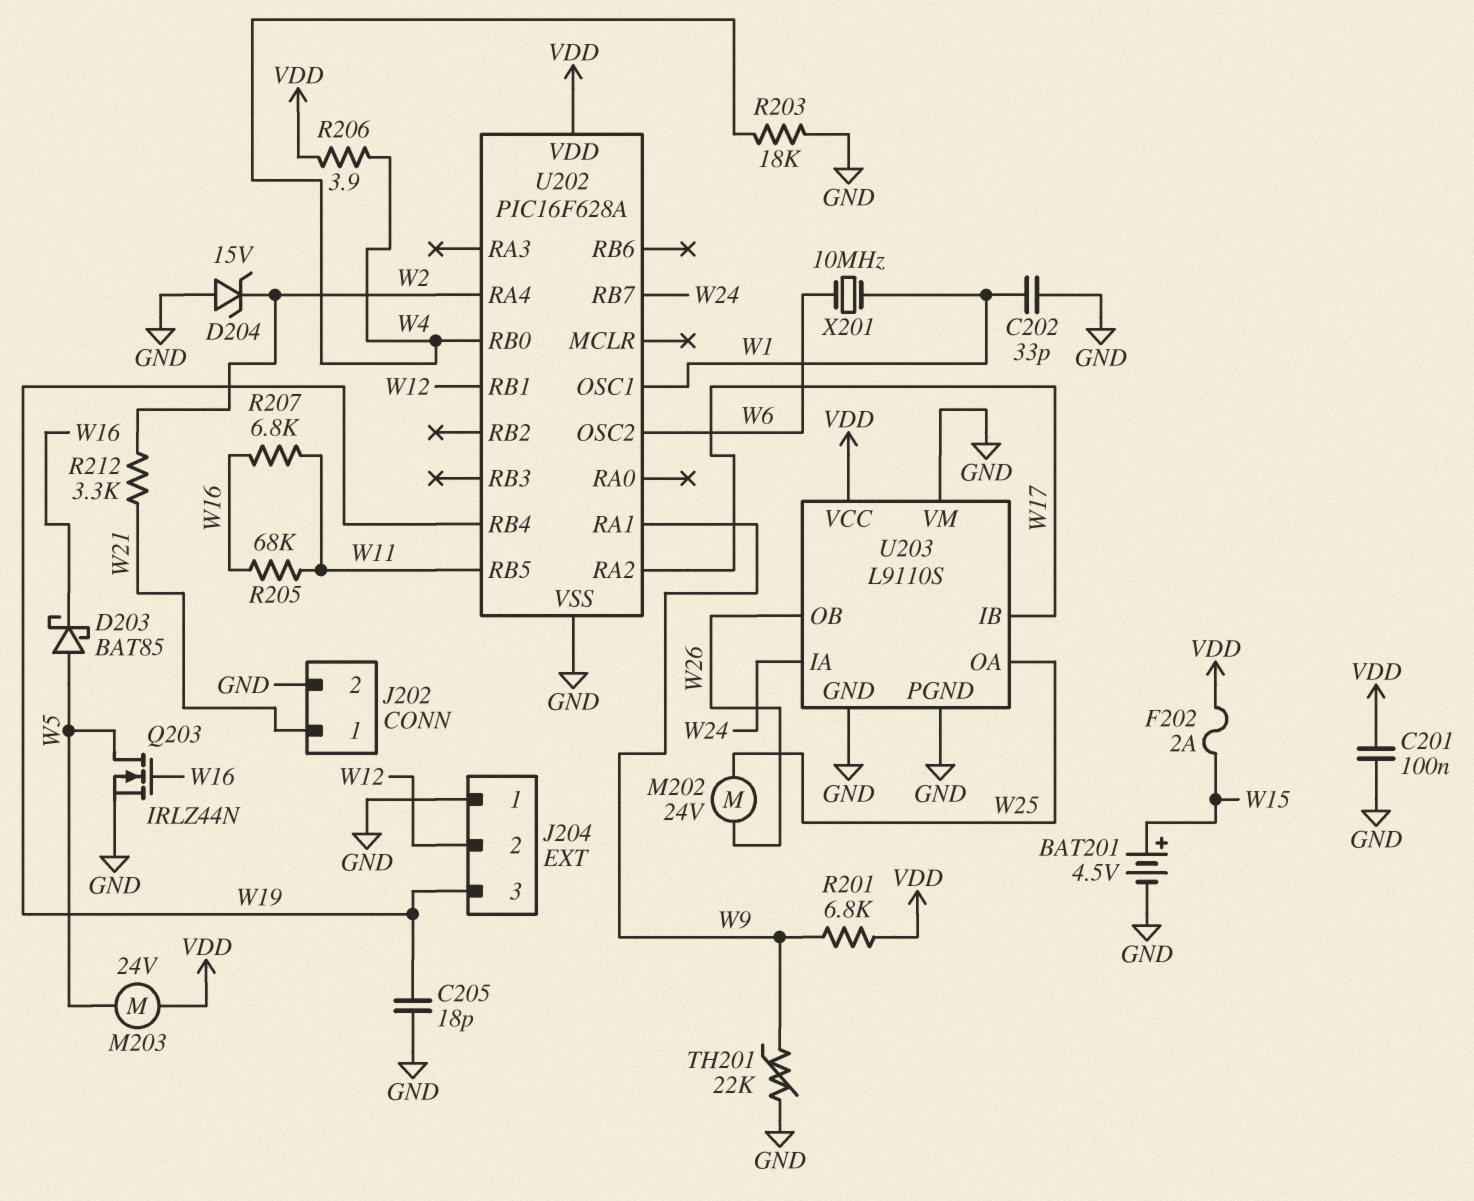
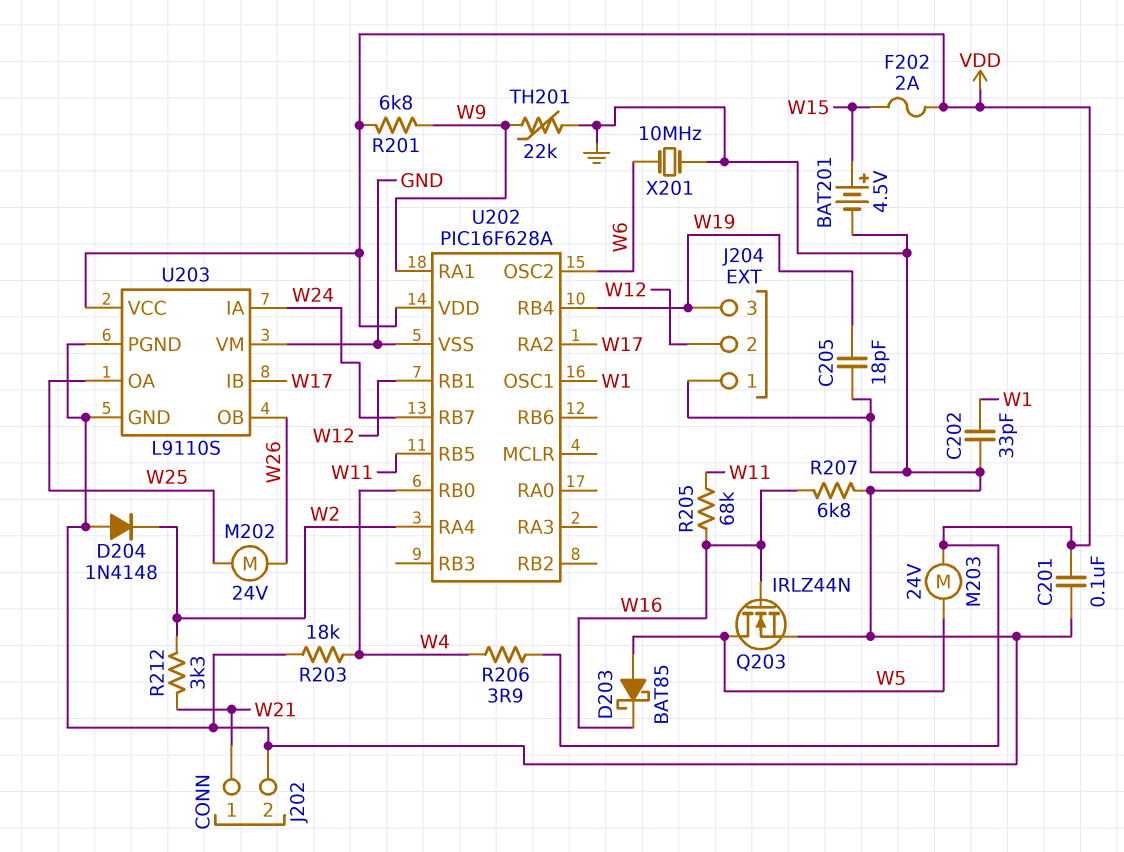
D204: zener 15V (A GND, K W2) -> diode 1N4148 (A GND, K W2)
R207: 6.8k (W11, W16) -> 6.8k (GND, W16)
X201: 10MHz (W1, W6) -> 10MHz (GND, W6)

